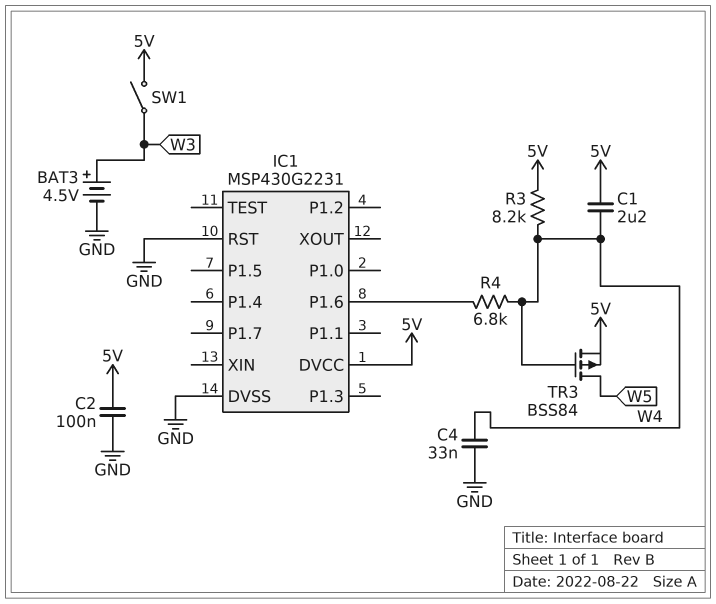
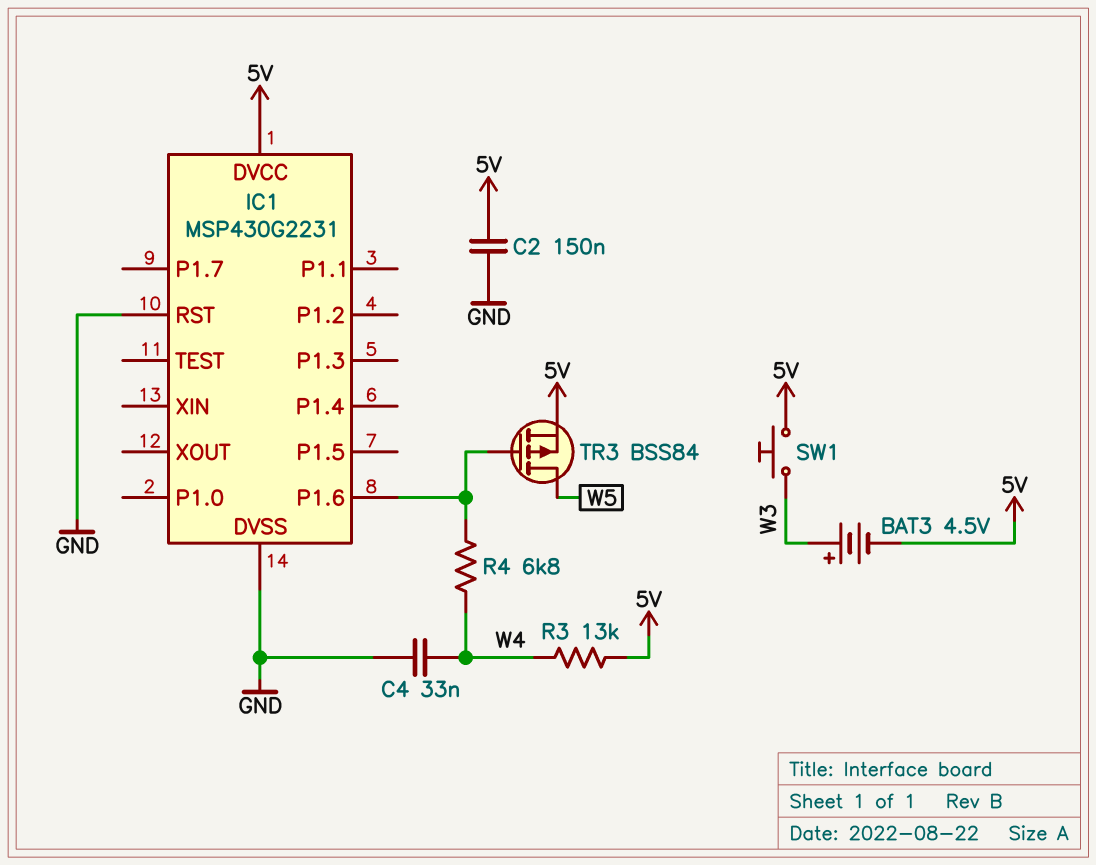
BAT3: 4.5V (plus W3, minus GND) -> 4.5V (plus W3, minus 5V)
C1: 2.2uF (5V, W4) -> none
C2: 100nF (5V, GND) -> 150nF (5V, GND)
R3: 8.2k (5V, W4) -> 13k (5V, W4)
SW1: switch (5V, W3) -> button (5V, W3)
TR3: PMOS BSS84 (G W4, D W5, S 5V) -> PMOS BSS84 (G IC1/P1.6, D W5, S 5V)

